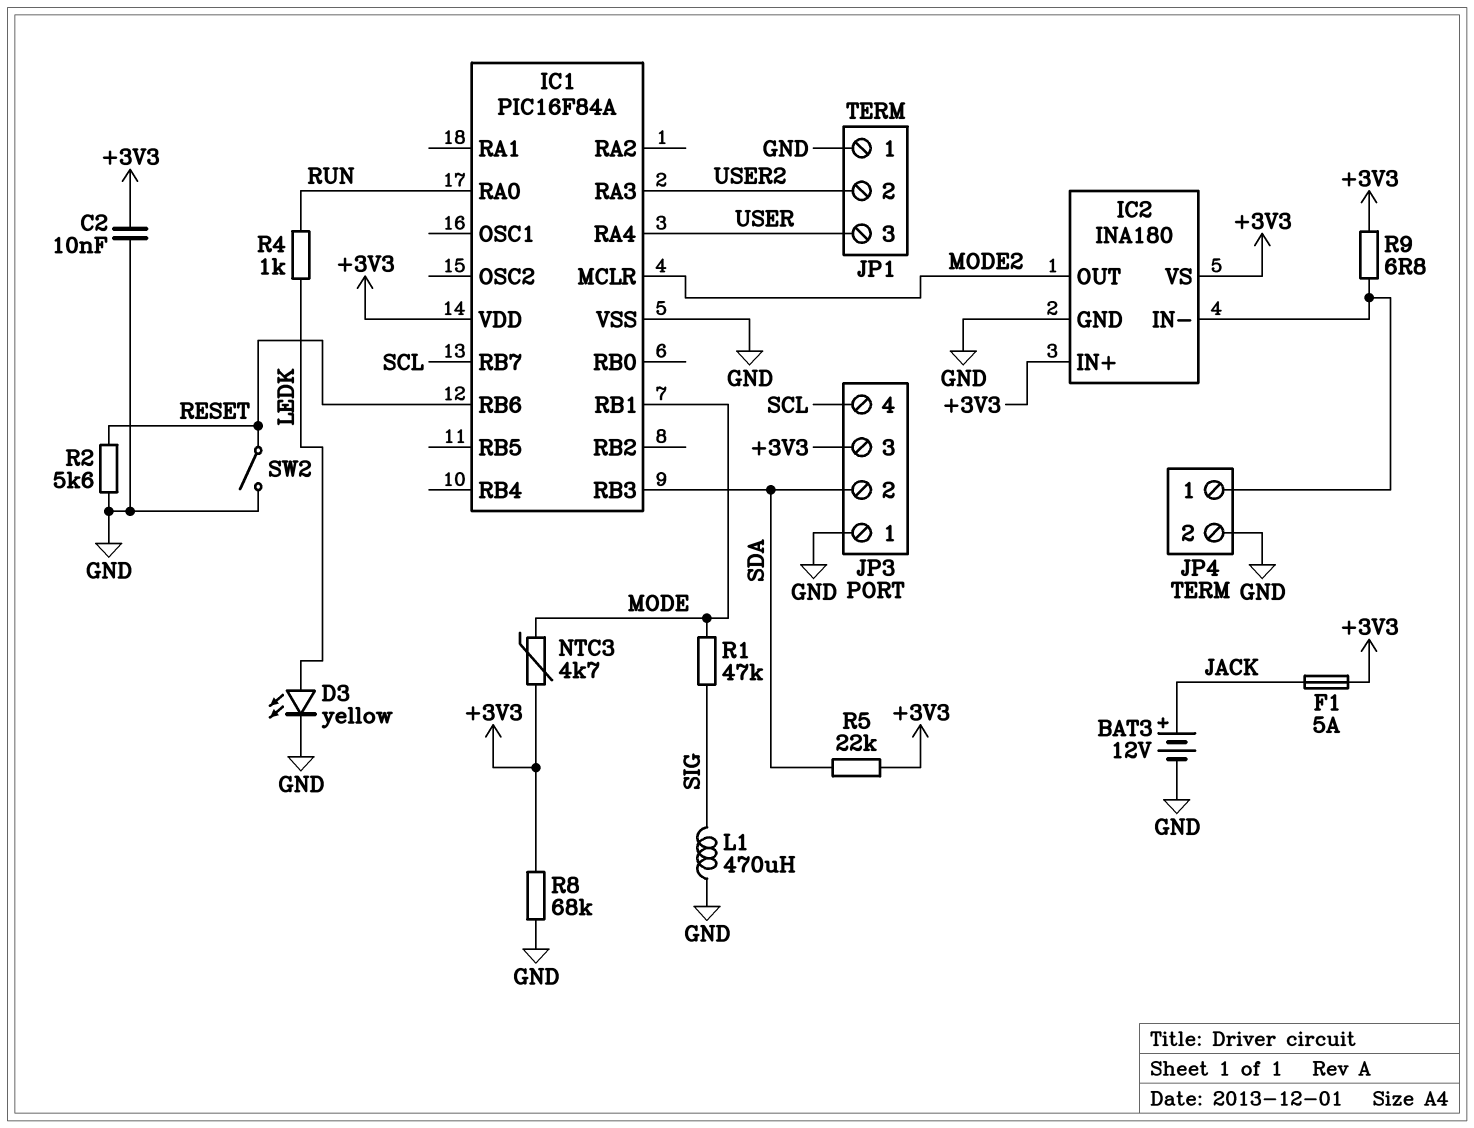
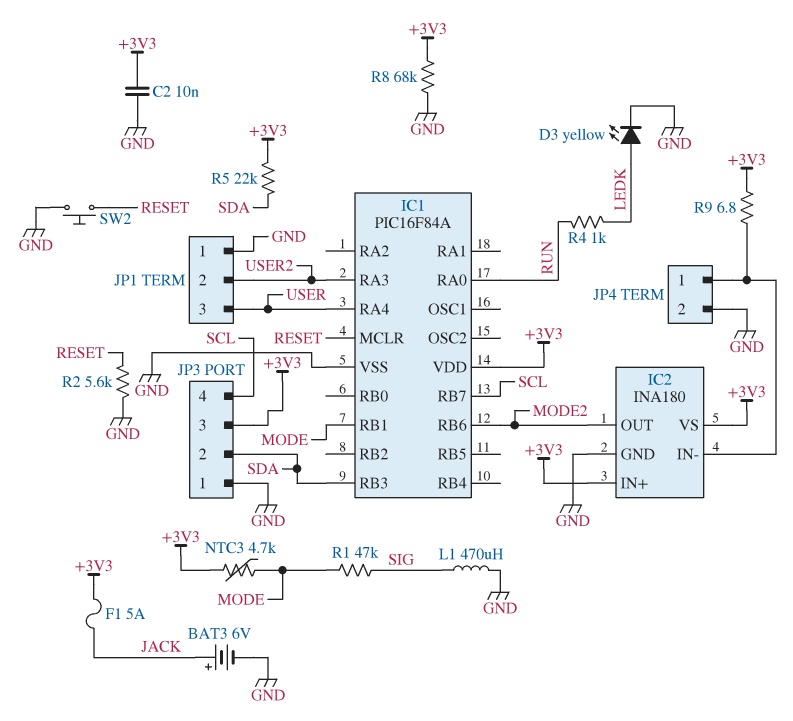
BAT3: 12V (plus JACK, minus GND) -> 6V (plus JACK, minus GND)
IC1 pin MCLR: MODE2 -> RESET
IC1 pin RB6: RESET -> MODE2
SW2: switch (GND, RESET) -> button (GND, RESET)

